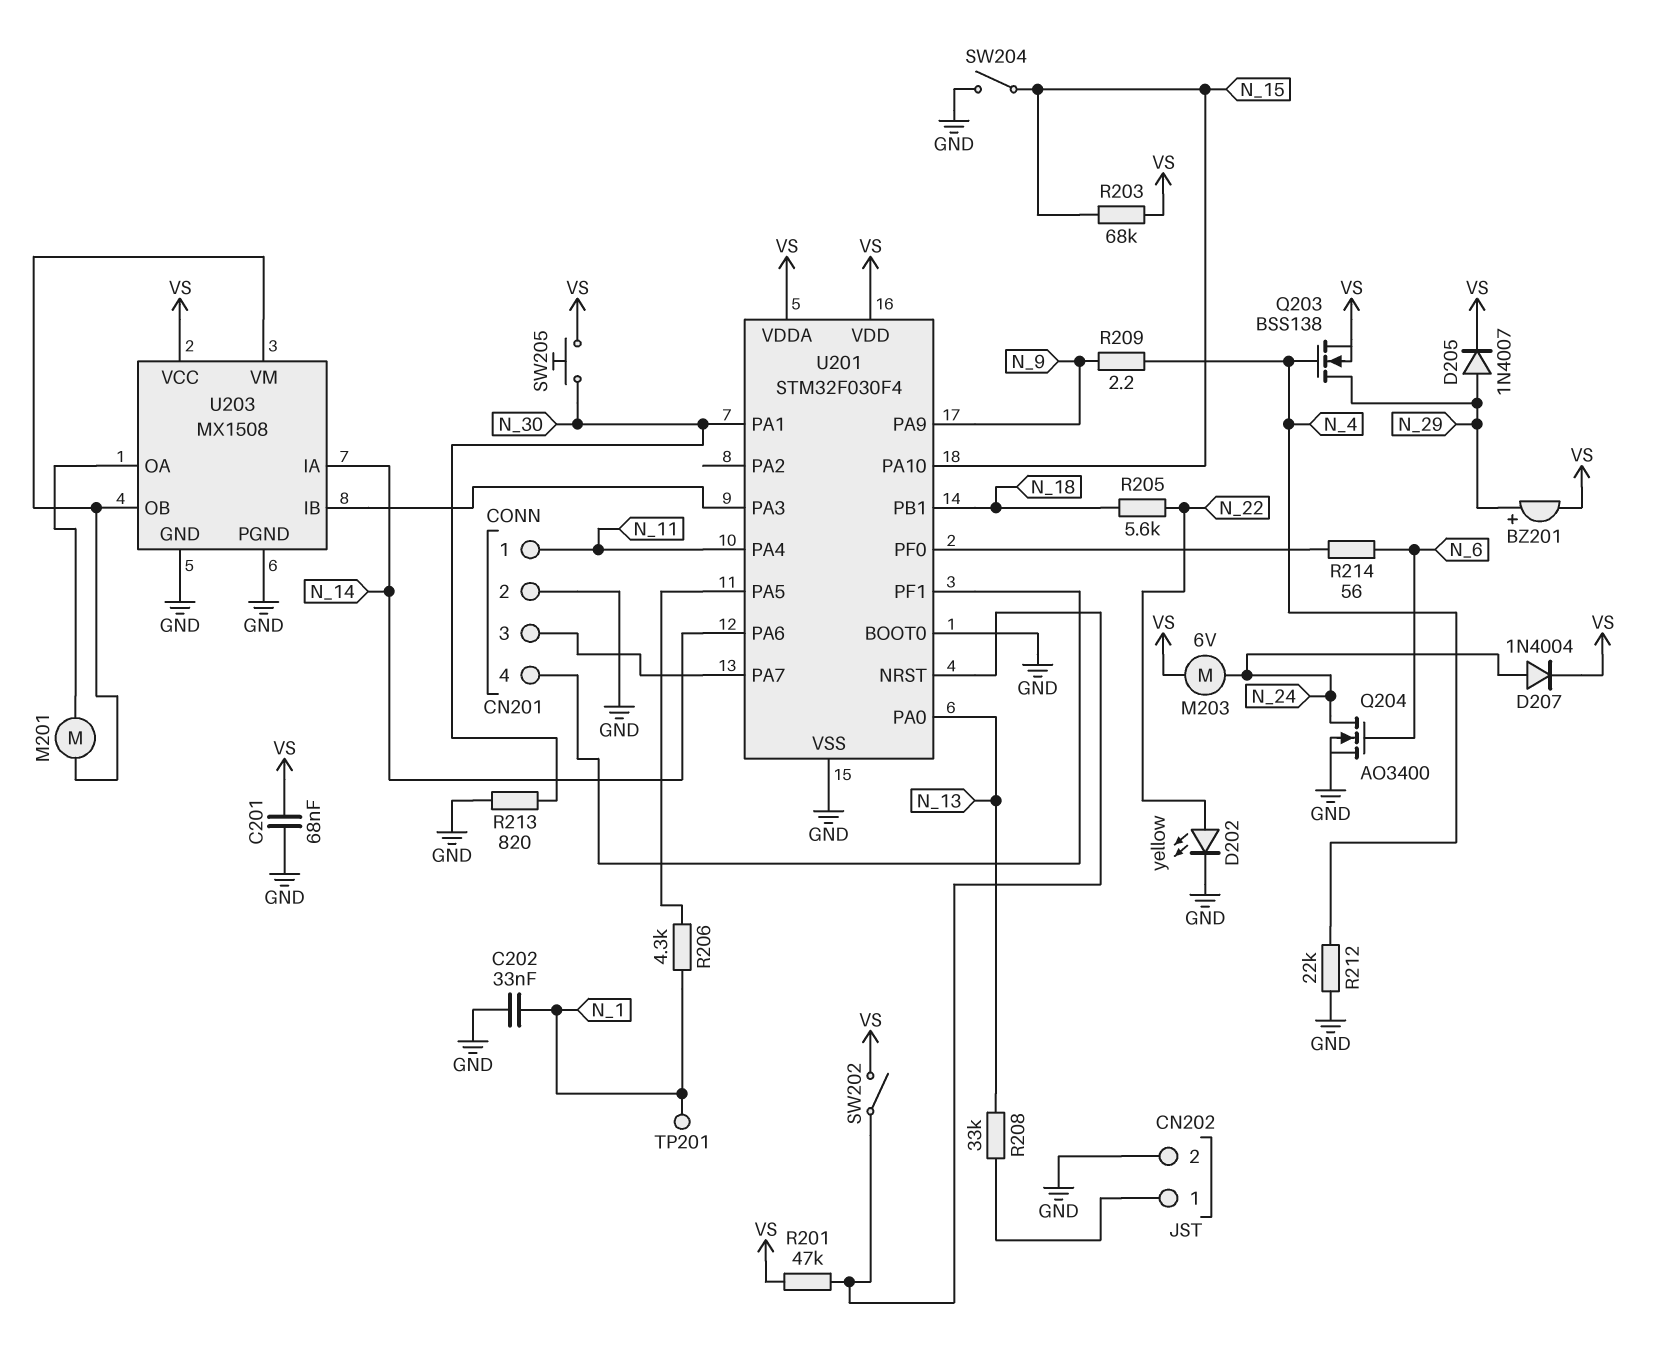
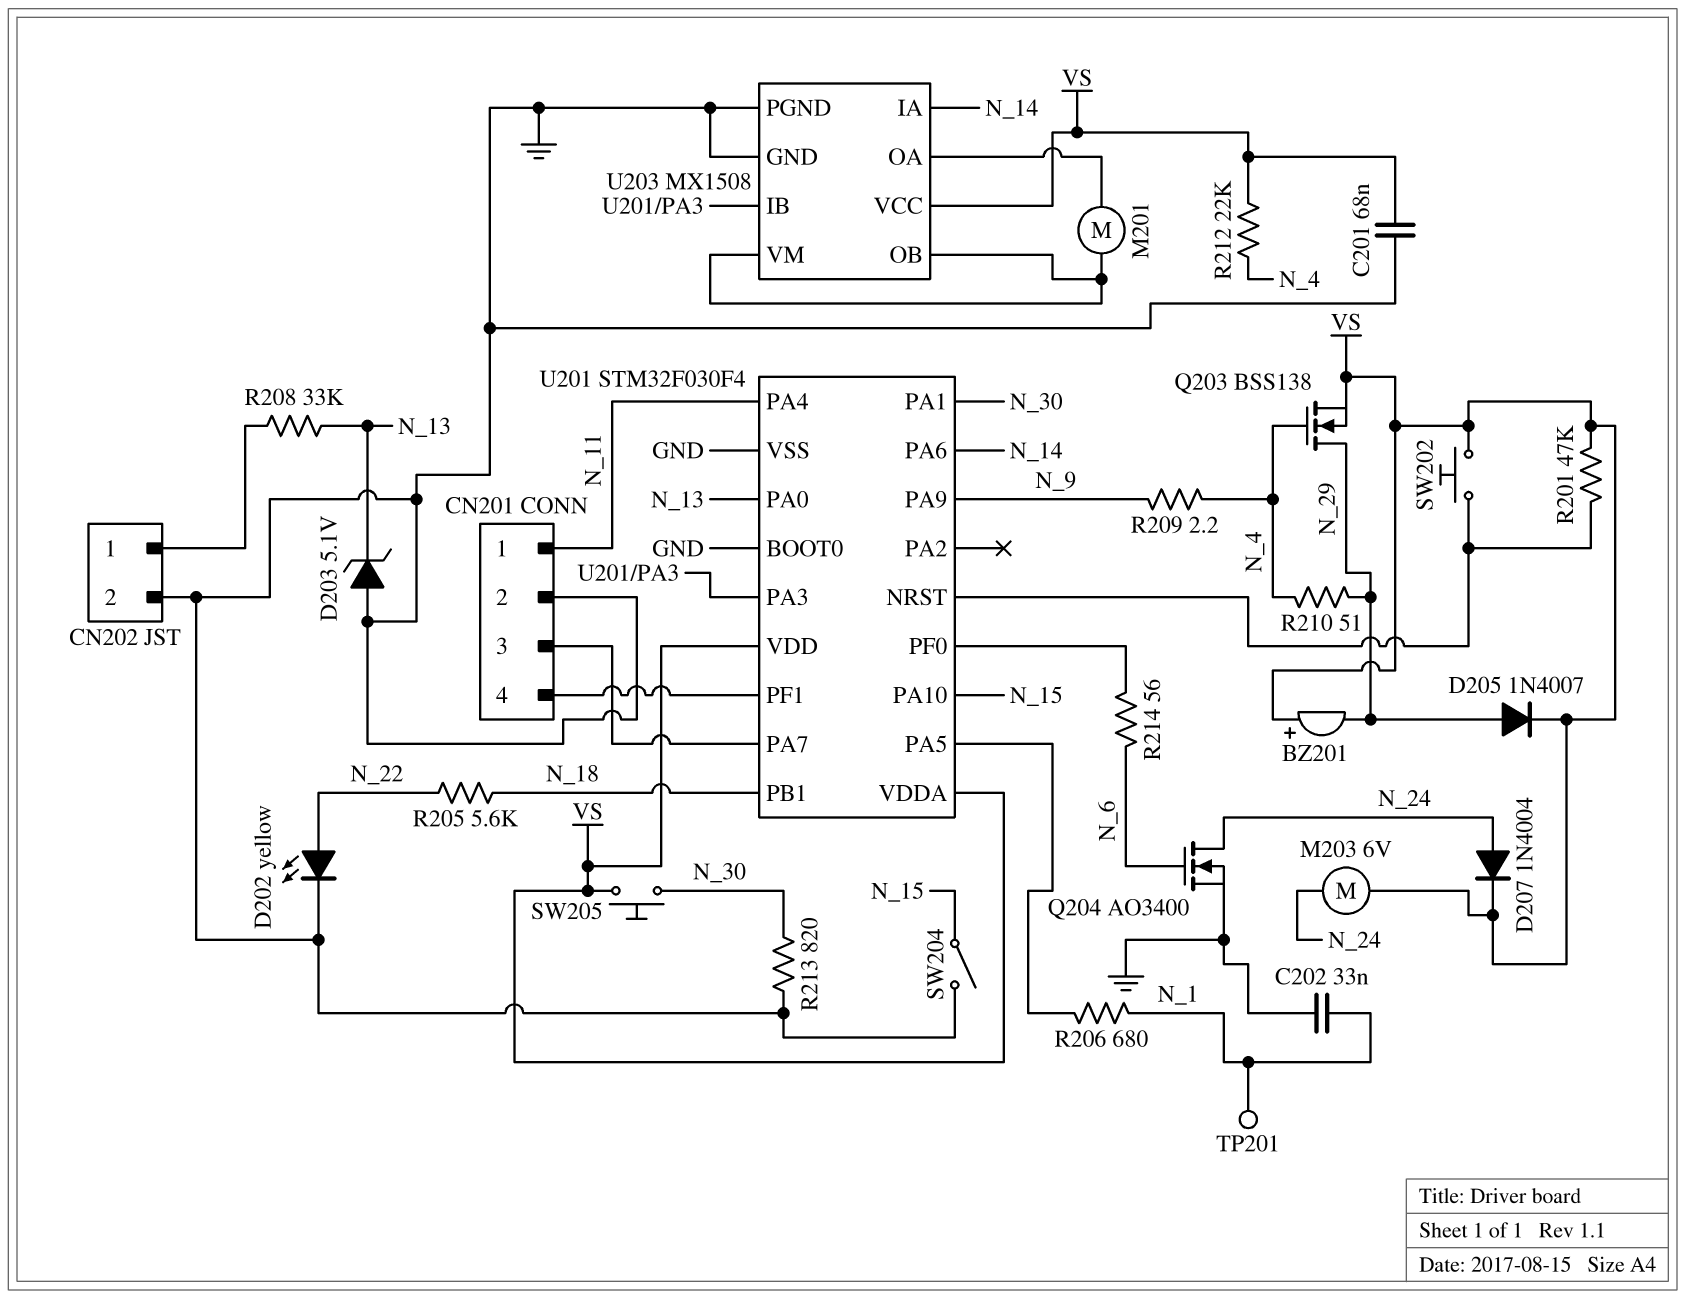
BZ201: buzzer (plus N_29, minus VS) -> buzzer (plus VS, minus N_29)
D203: none -> zener 5.1V (A GND, K N_13)
R203: 68k (N_15, VS) -> none
R206: 4.3k (N_1, U201/PA5) -> 680 (N_1, U201/PA5)
R210: none -> 51 (N_4, N_29)
R212: 22k (GND, N_4) -> 22k (N_4, VS)
SW202: switch (U201/NRST, VS) -> button (U201/NRST, VS)

